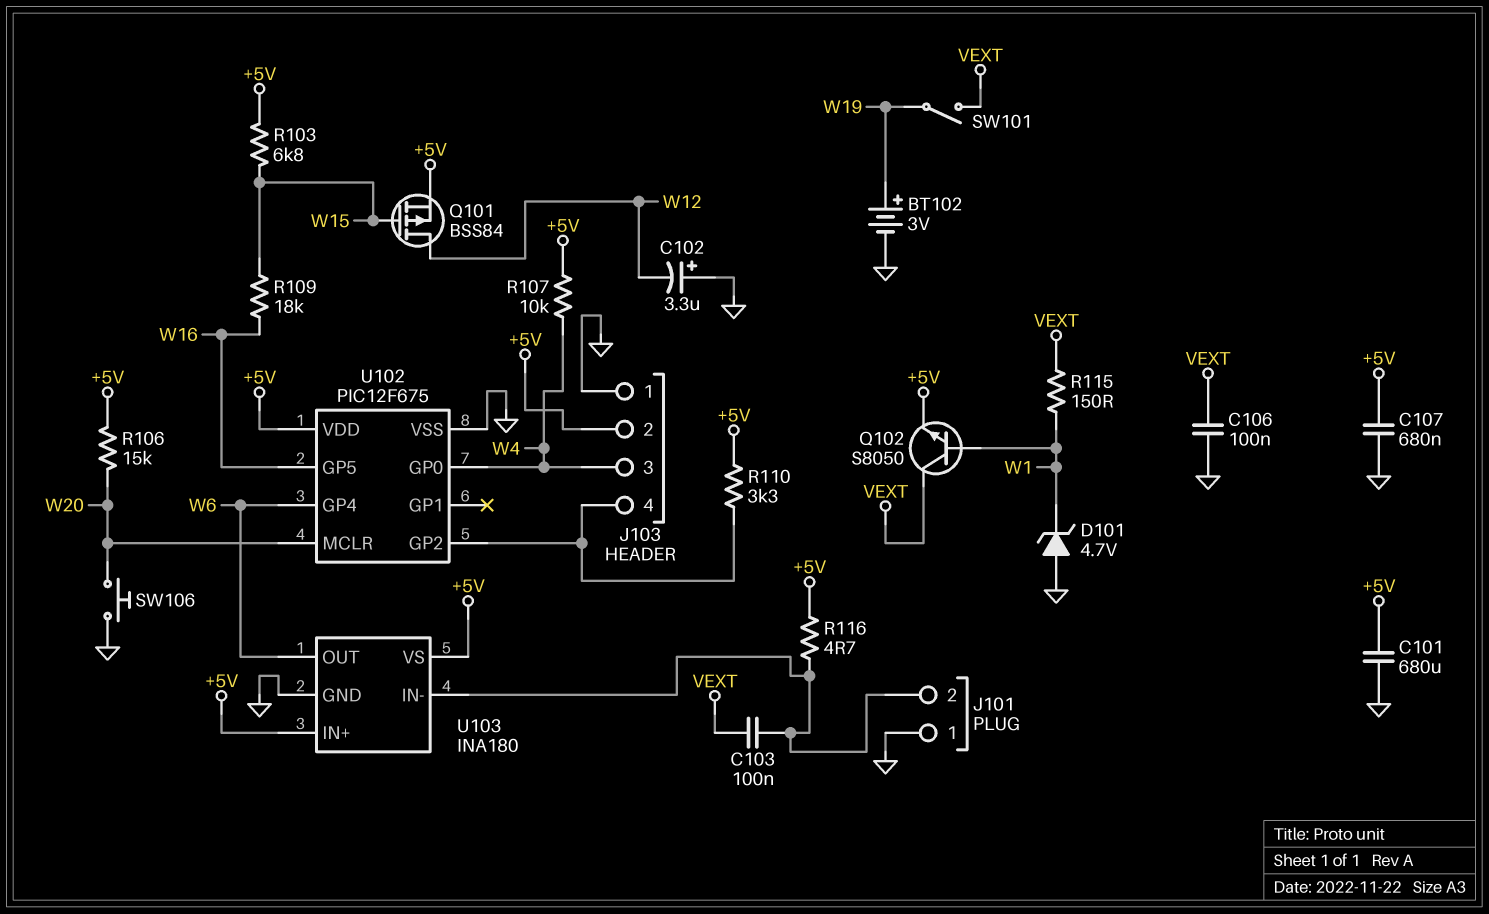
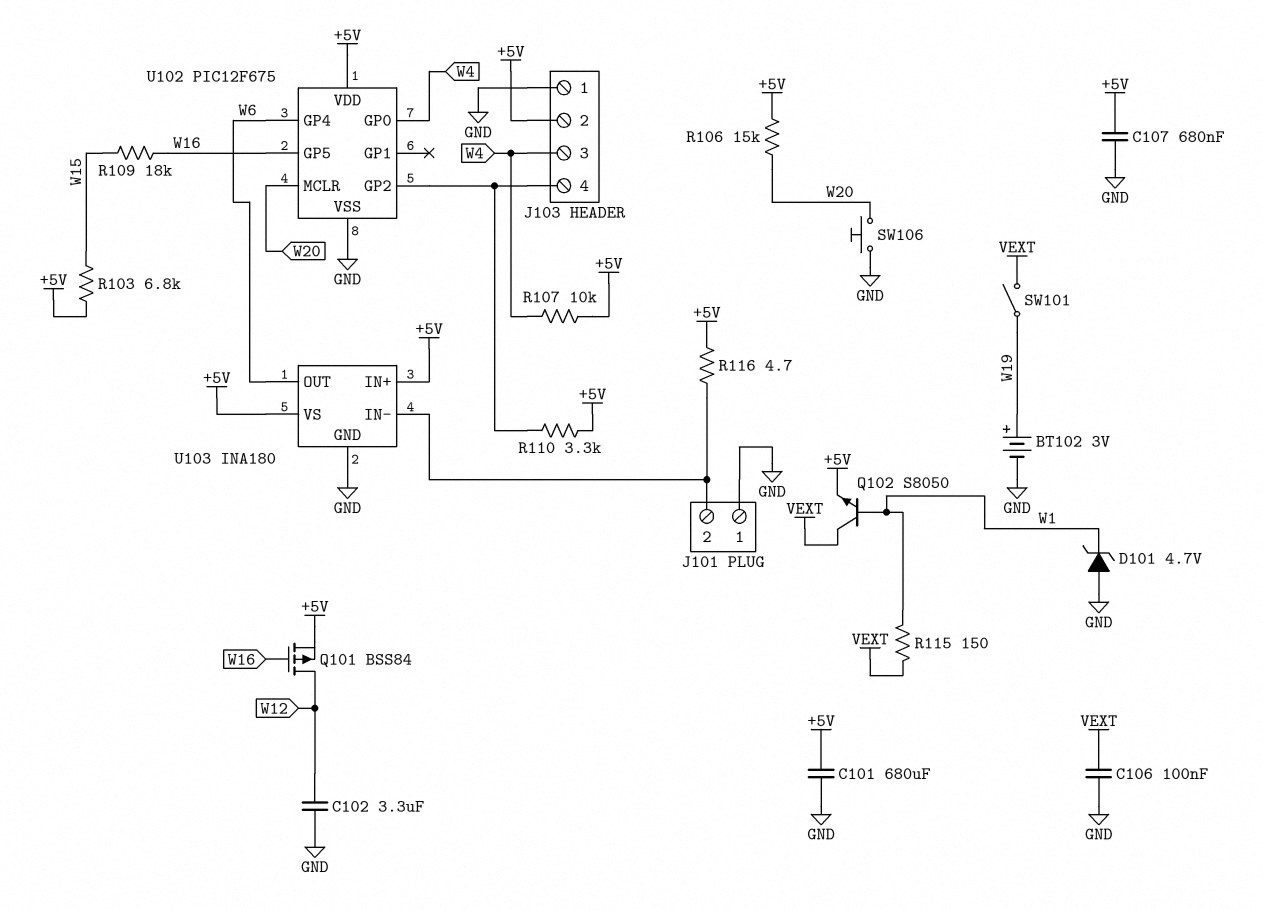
C102: 3.3uF (plus GND, minus W12) -> 3.3uF (GND, W12)
C103: 100nF (J101/2, VEXT) -> none
Q101: PMOS BSS84 (G W15, D W12, S +5V) -> PMOS BSS84 (G W16, D W12, S +5V)

